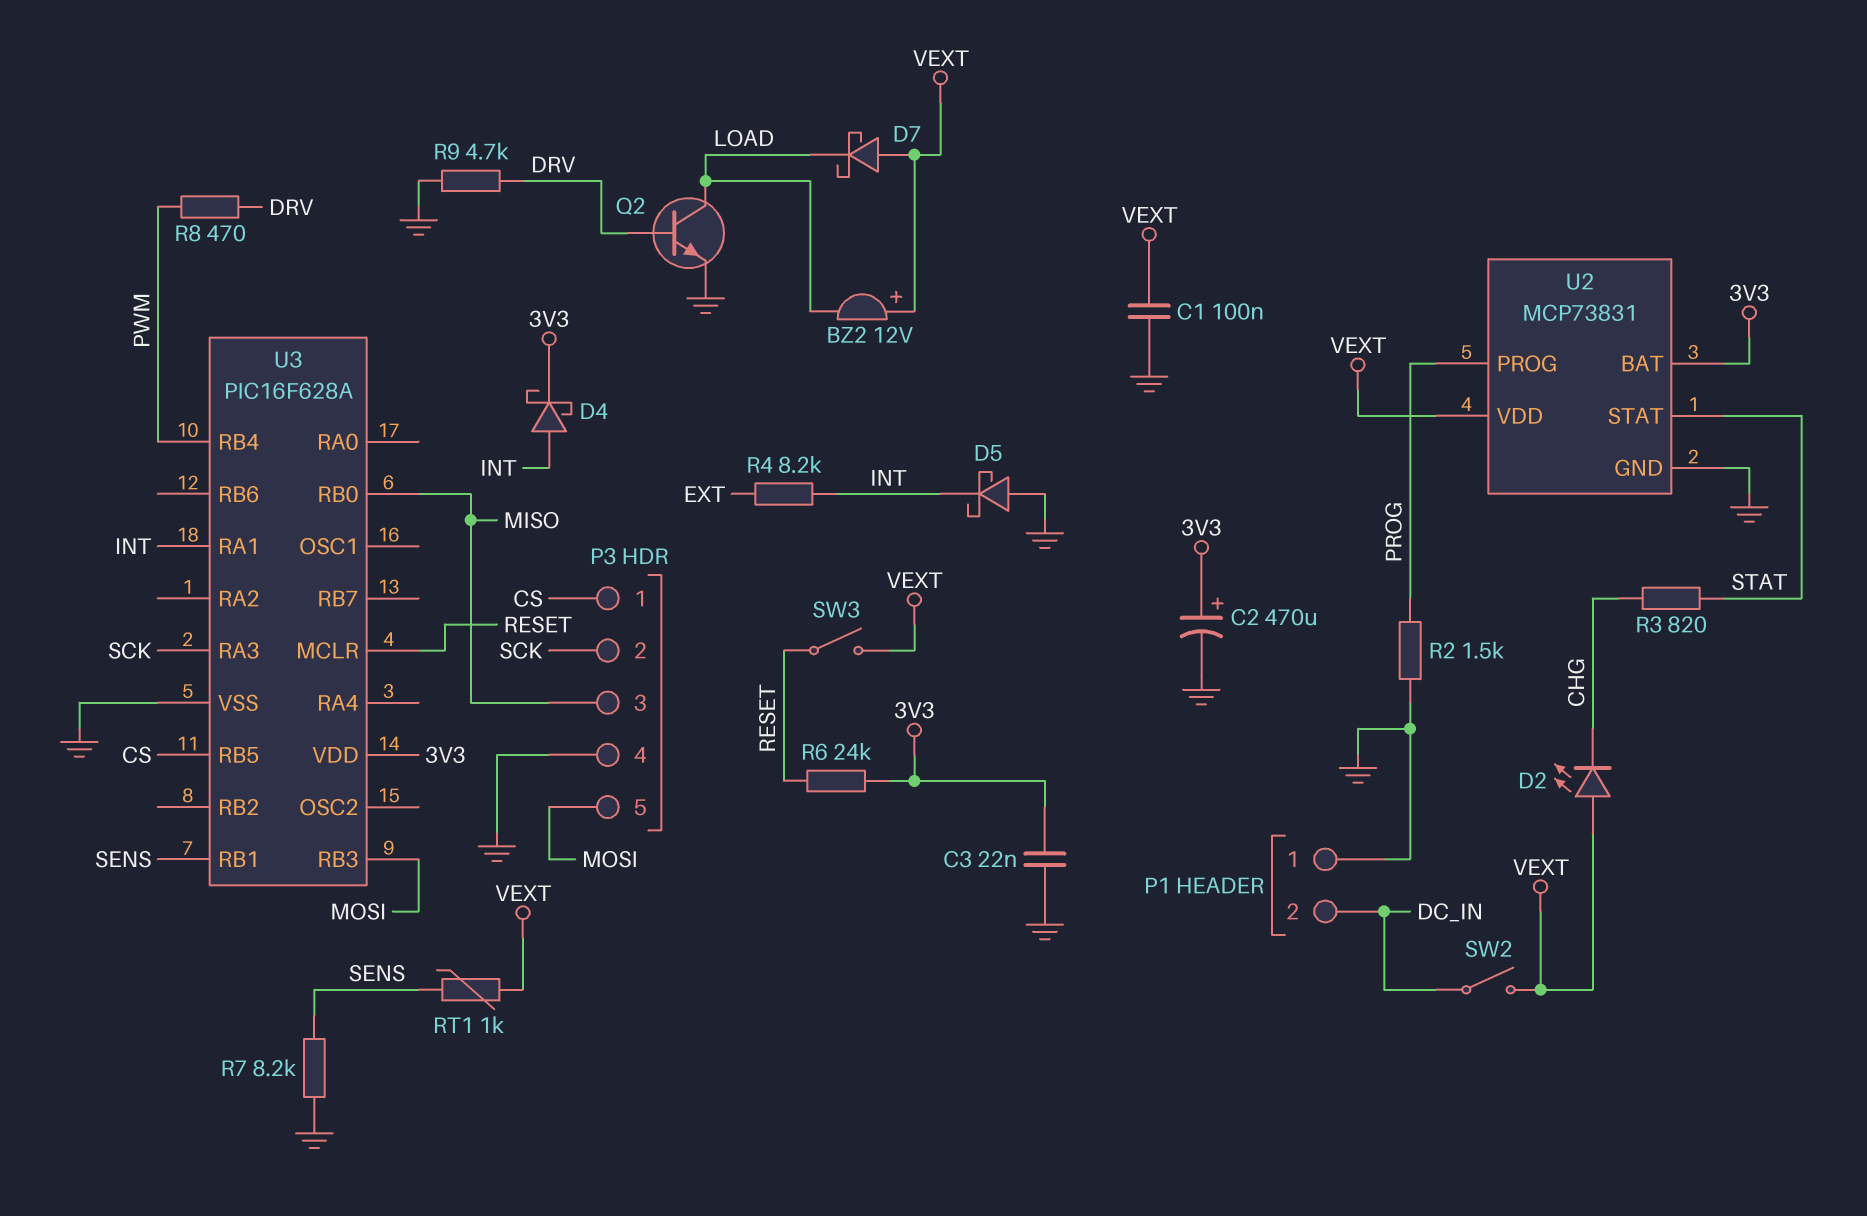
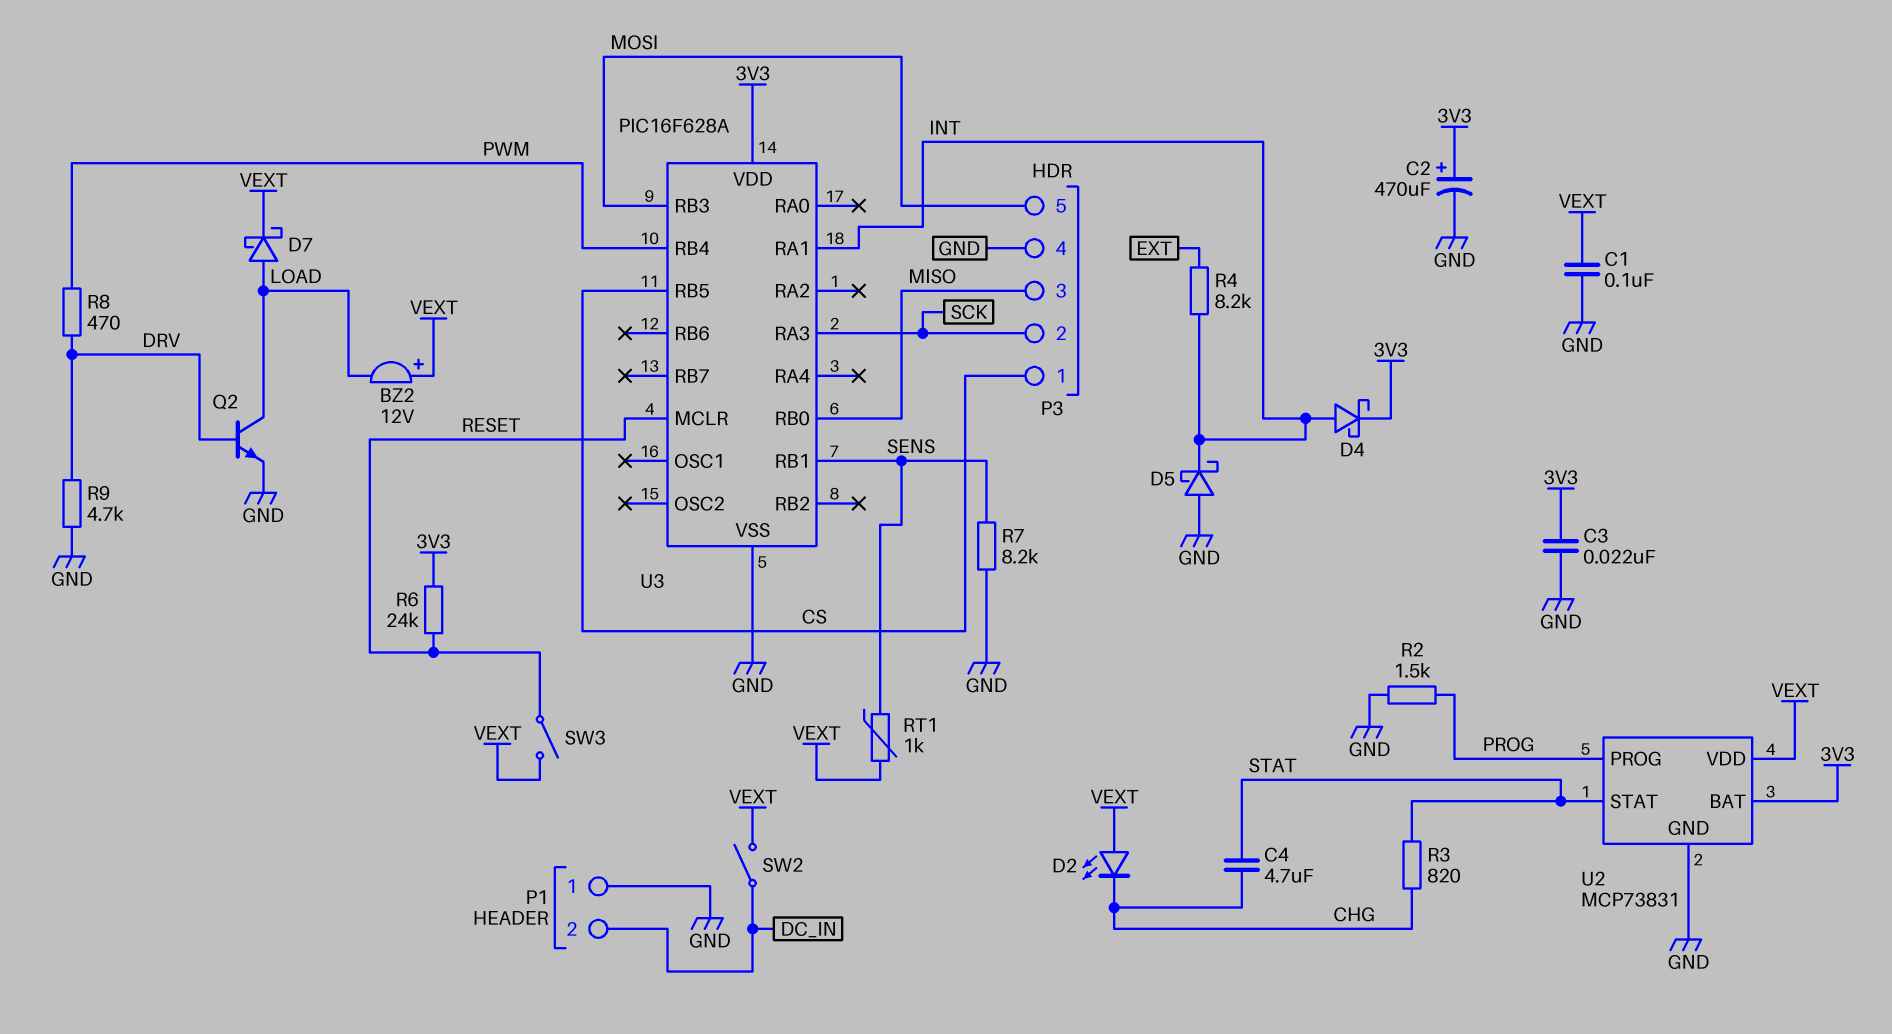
C4: none -> 4.7uF (CHG, STAT)
D7: schottky (A VEXT, K LOAD) -> schottky (A LOAD, K VEXT)

